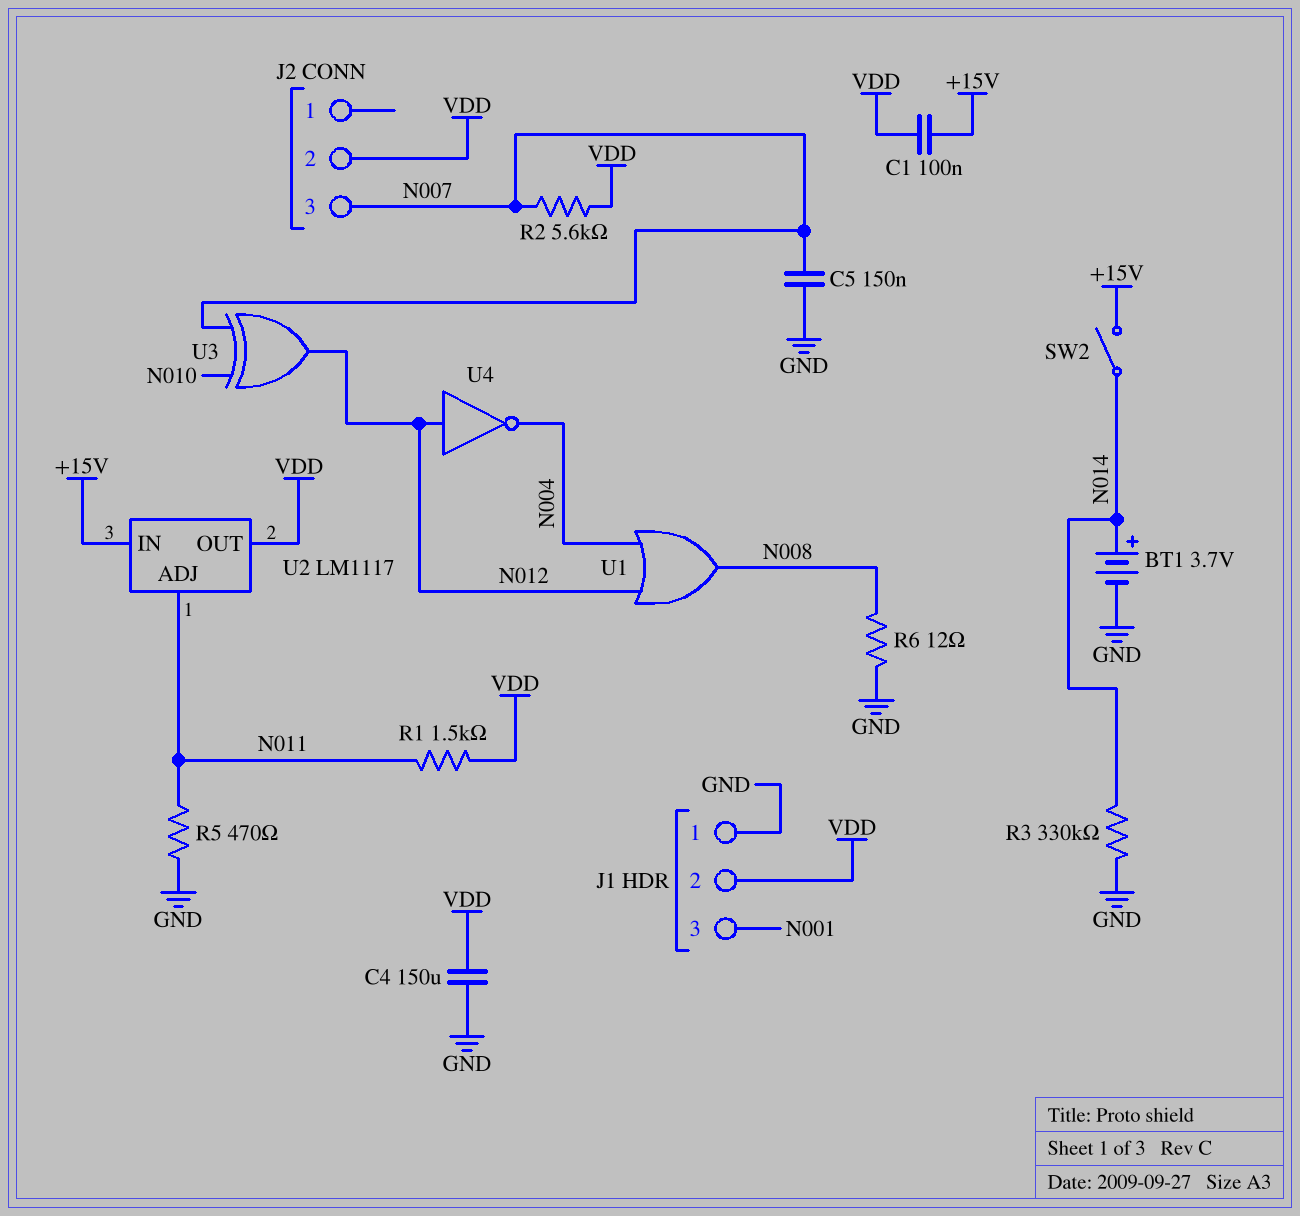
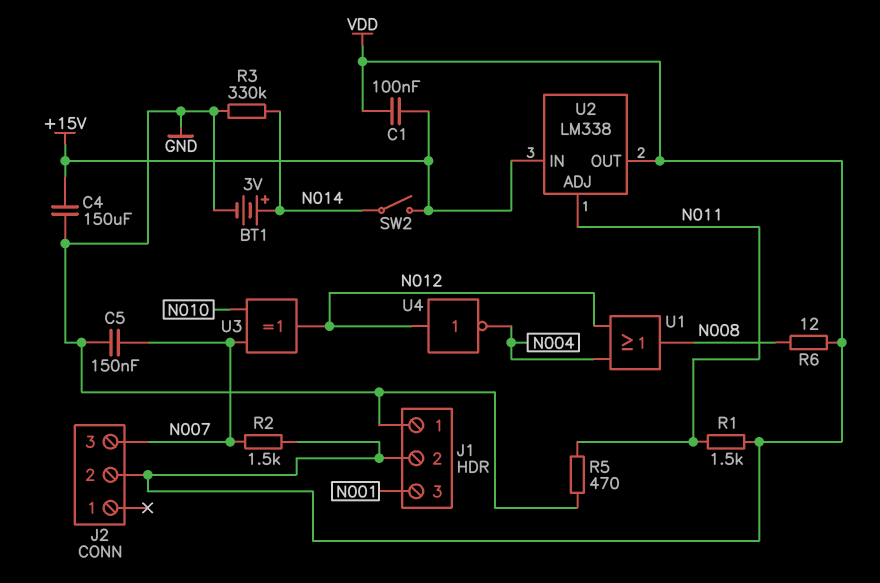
BT1: 3.7V (plus N014, minus GND) -> 3V (plus N014, minus GND)
C4: 150uF (GND, VDD) -> 150uF (+15V, GND)
R2: 5.6k (N007, VDD) -> 1.5k (N007, VDD)
R6: 12 (GND, N008) -> 12 (N008, VDD)
U2: LM1117 -> LM338

